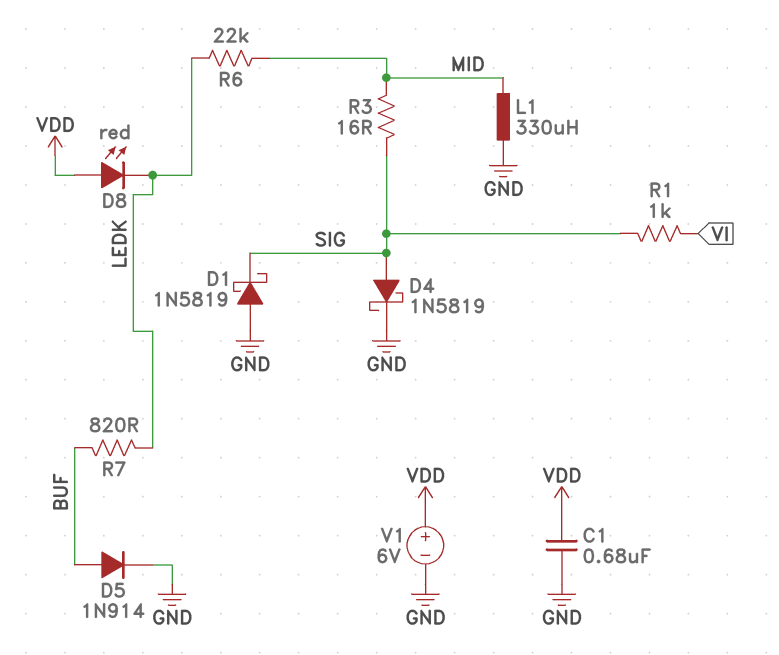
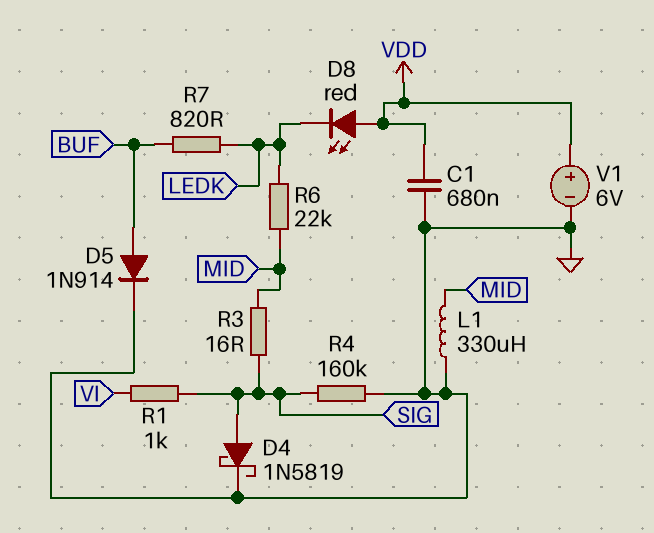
D1: schottky 1N5819 (A GND, K SIG) -> none
R4: none -> 160k (GND, SIG)

